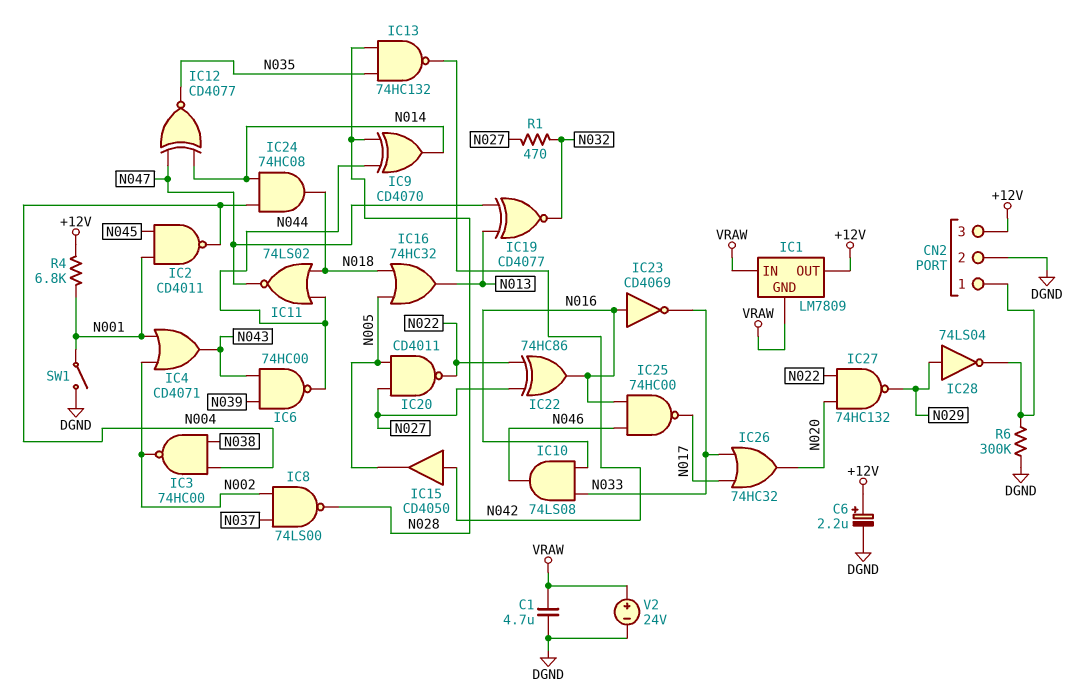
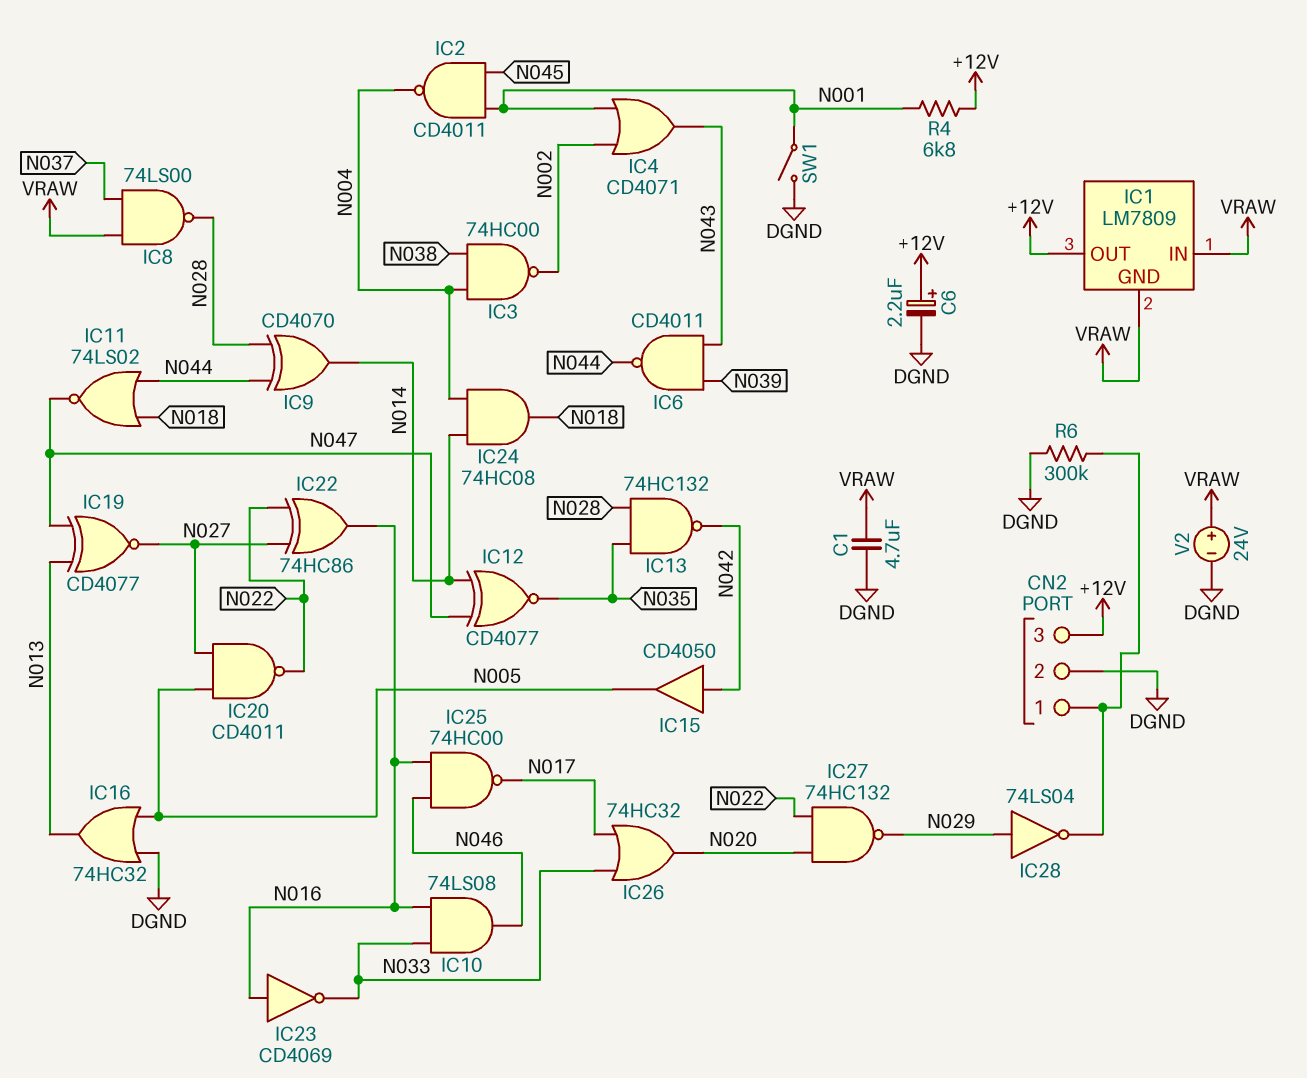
IC6: NAND 74HC00 (in N039, in N043, out N044) -> NAND CD4011 (in N039, in N043, out N044)
IC8: NAND 74LS00 (in N002, in N037, out N028) -> NAND 74LS00 (in N037, in VRAW, out N028)
IC16: OR 74HC32 (in N005, in N018, out N013) -> OR 74HC32 (in DGND, in N005, out N013)
IC19: XNOR CD4077 (in N013, in N047, out N032) -> XNOR CD4077 (in N013, in N047, out N027)
R1: 470 (N027, N032) -> none

